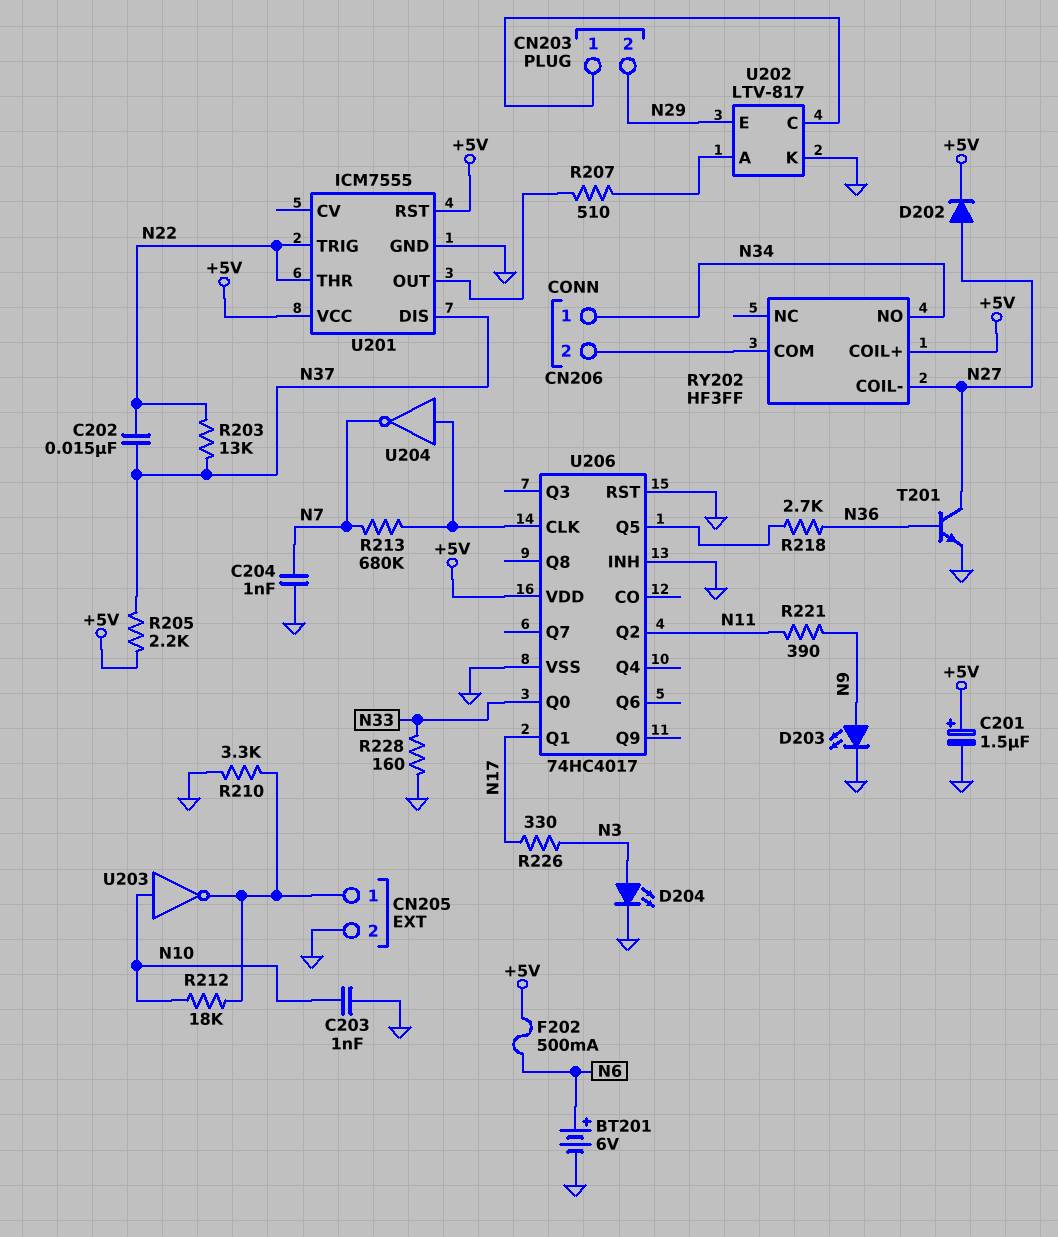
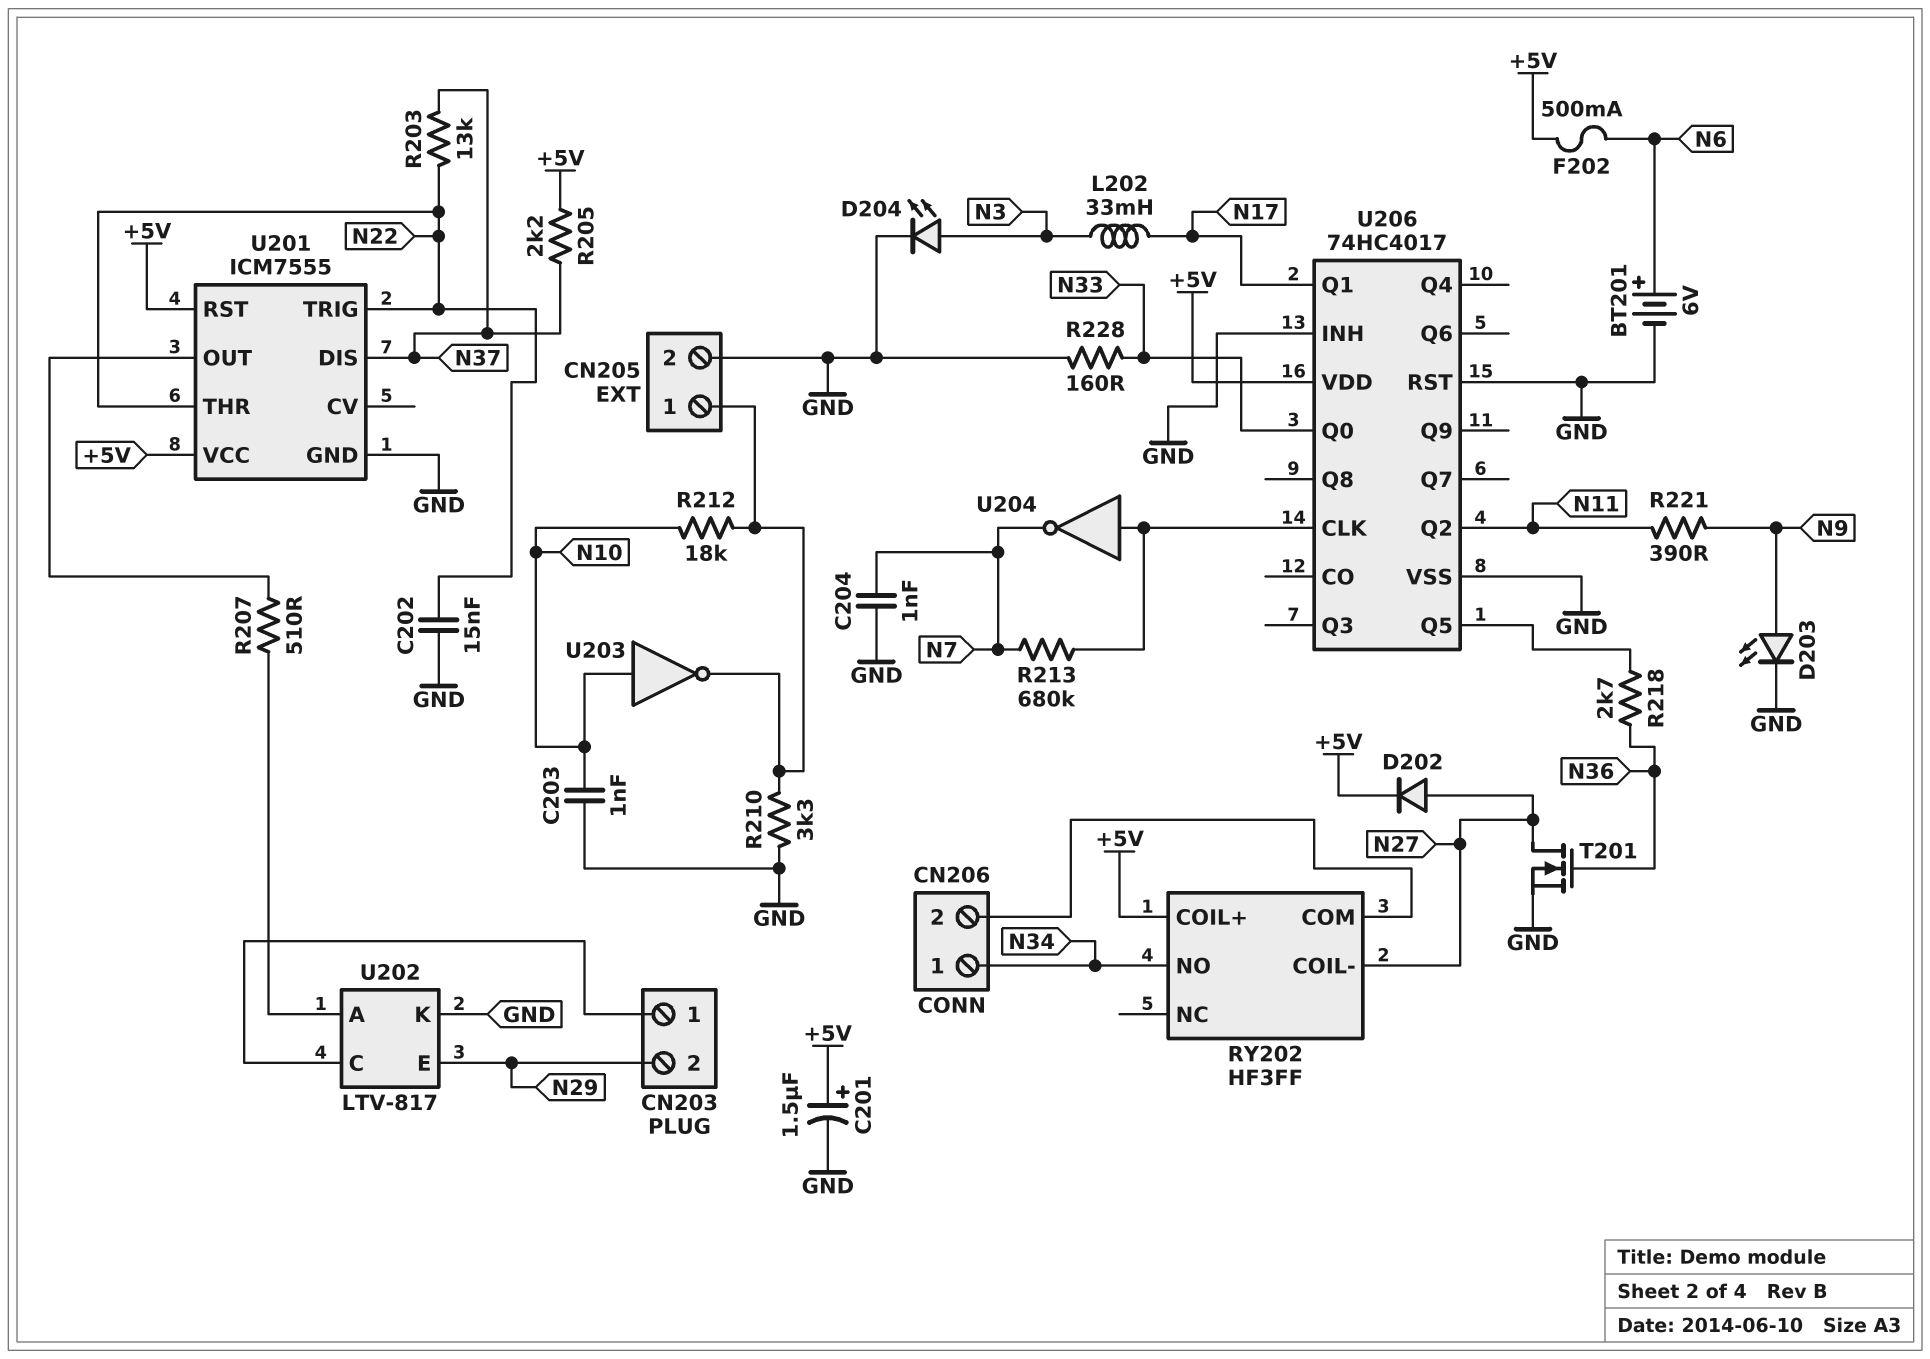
C202: 15nF (N22, N37) -> 15nF (GND, N22)
L202: none -> 33mH (N3, N17)
R226: 330 (N3, N17) -> none
T201: NPN (B N36, C N27, E GND) -> NMOS (G N36, D N27, S GND)

